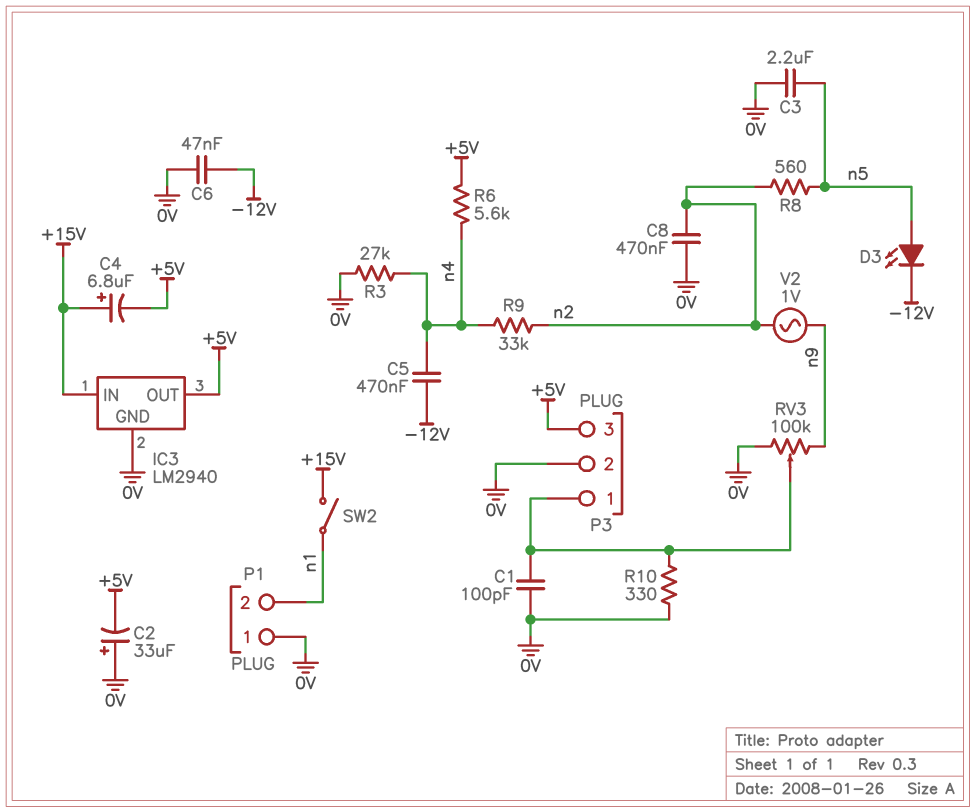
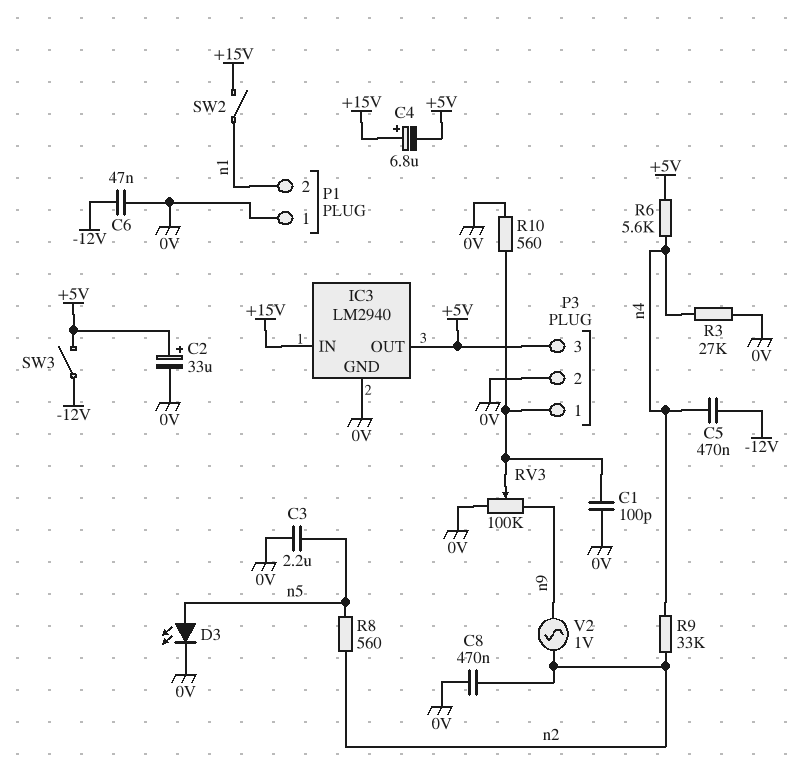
C2: 33uF (plus 0V, minus +5V) -> 33uF (plus +5V, minus 0V)
D3: LED (A n5, K -12V) -> LED (A n5, K 0V)
R10: 330 (0V, P3/1) -> 560 (0V, P3/1)
SW3: none -> switch (+5V, -12V)

